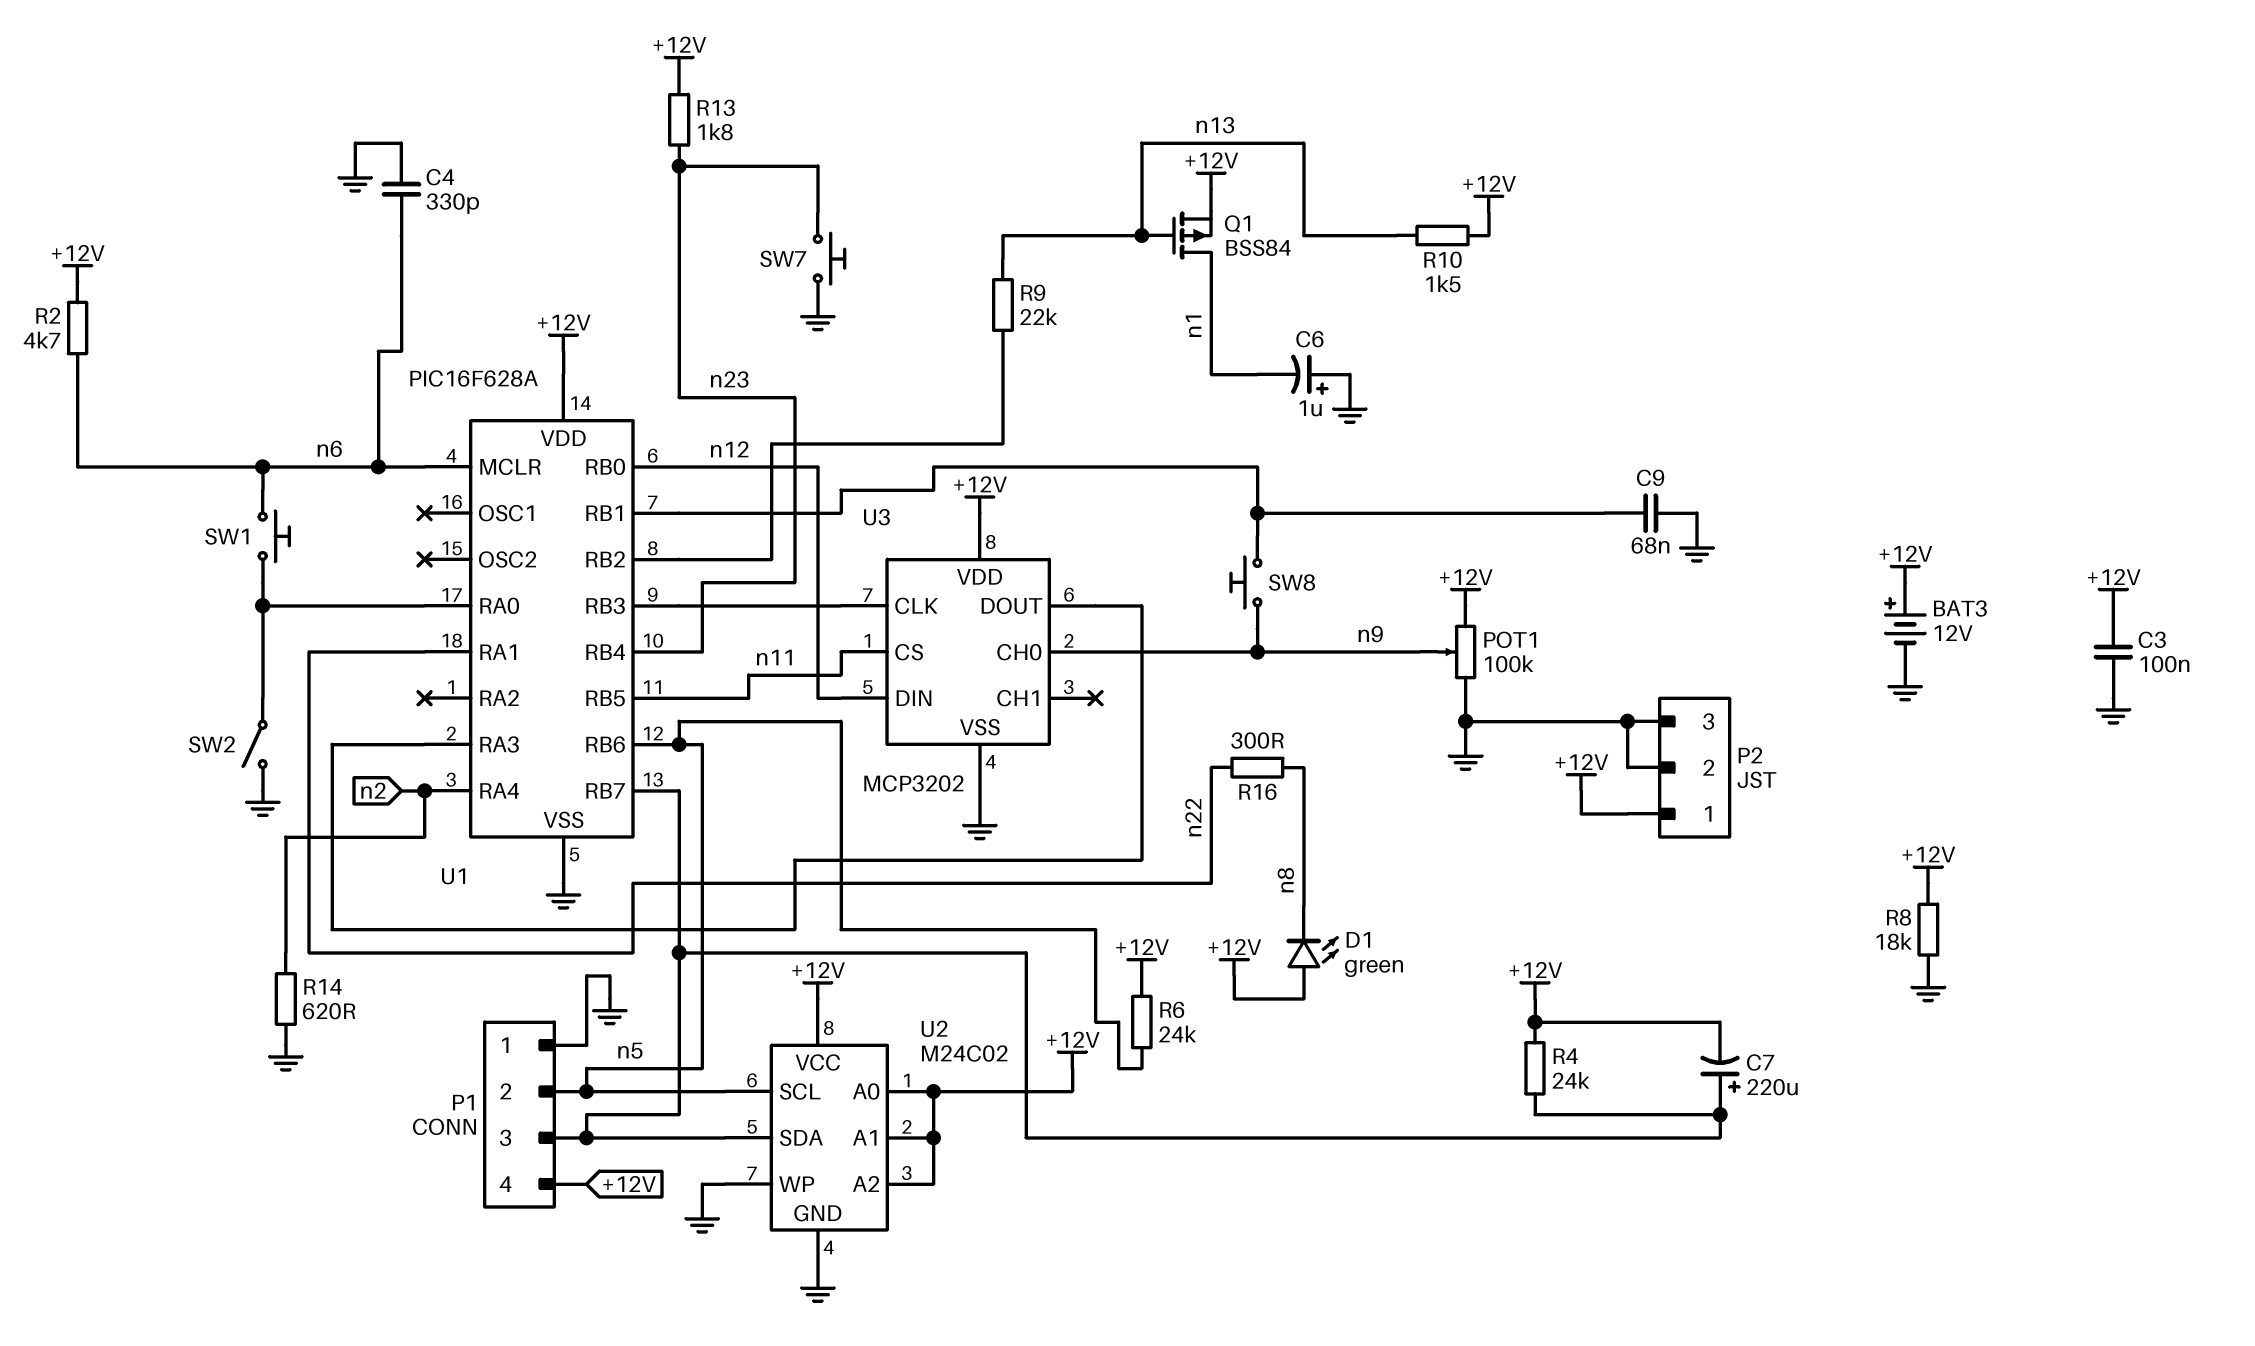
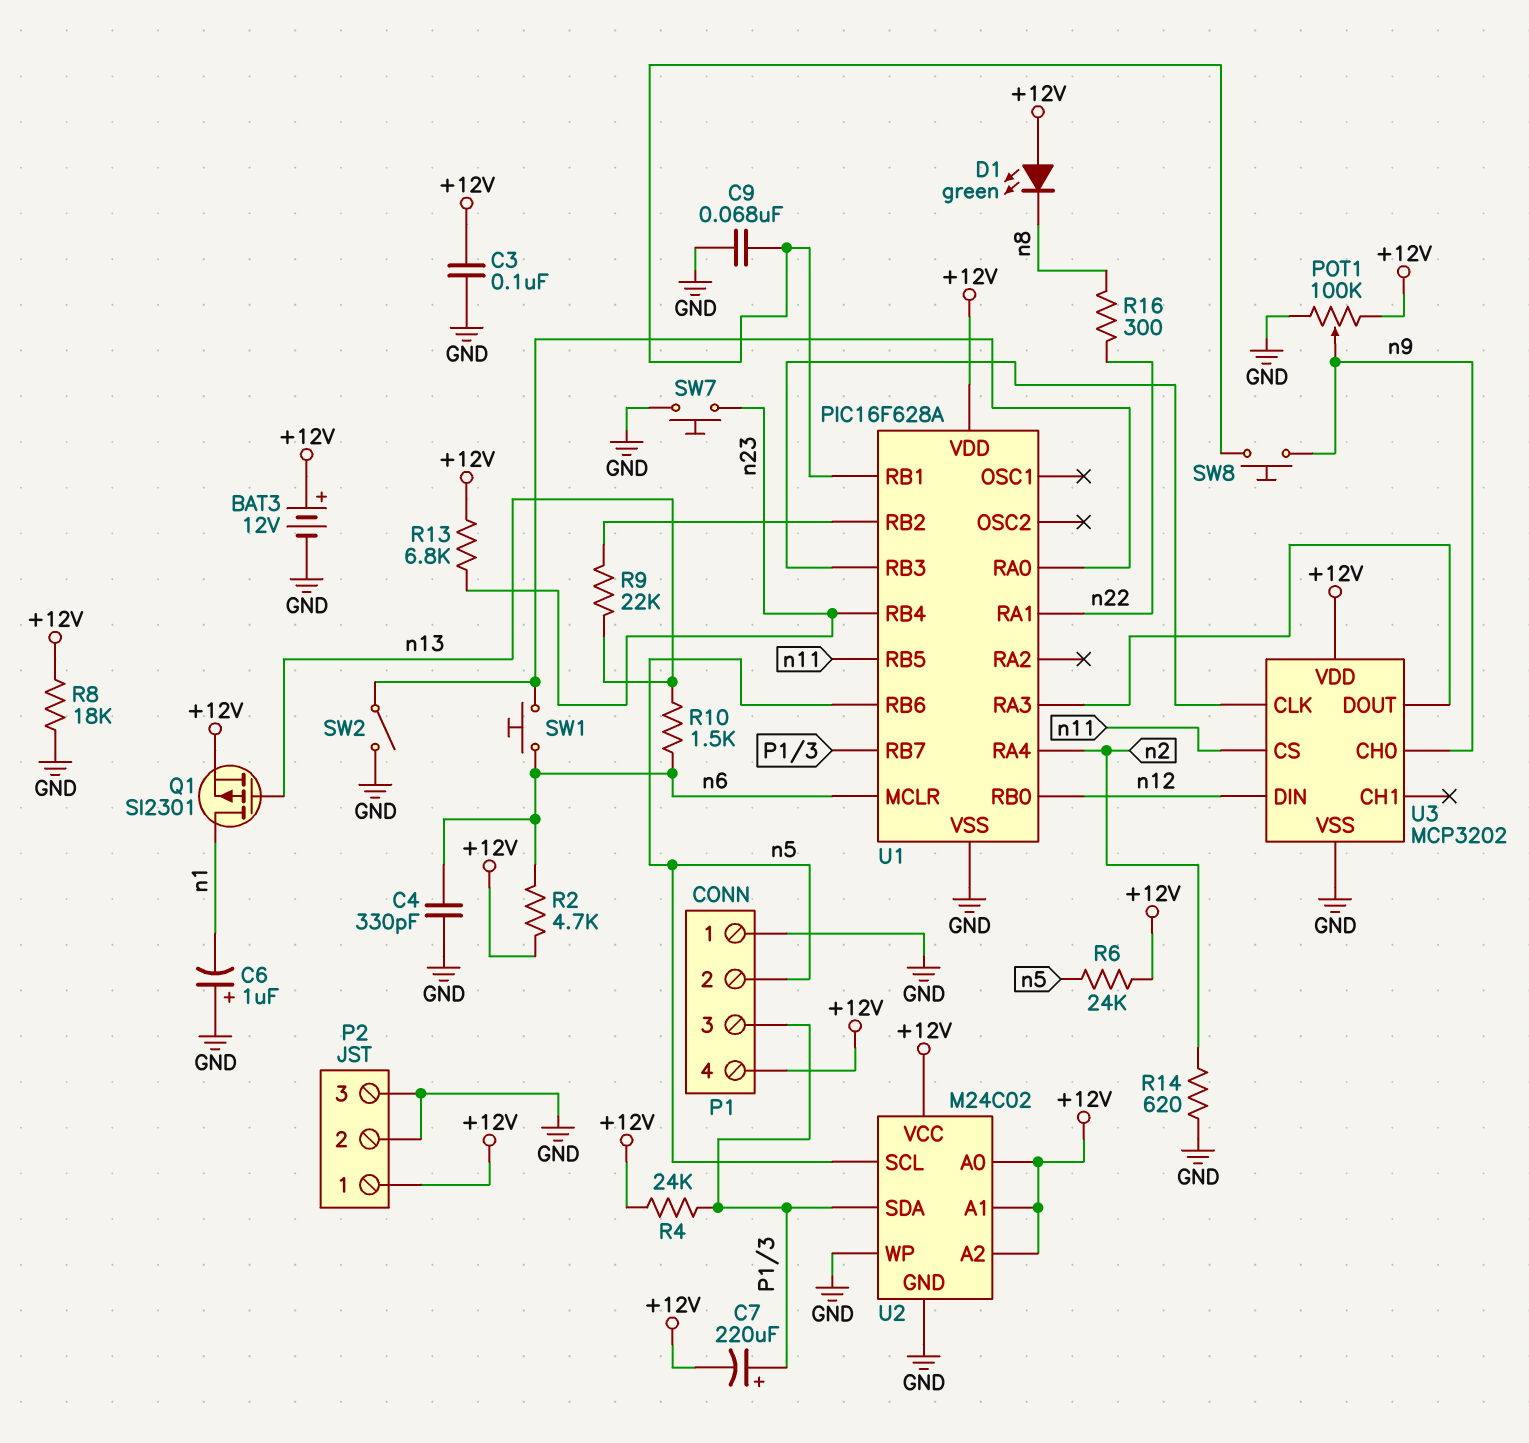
Q1: PMOS BSS84 (G n13, D n1, S +12V) -> PMOS SI2301 (G n13, D n1, S +12V)
R10: 1.5k (+12V, n13) -> 1.5k (n6, n13)
R13: 1.8k (+12V, n23) -> 6.8k (+12V, n23)

